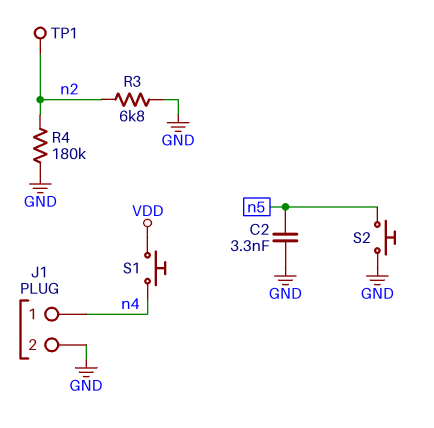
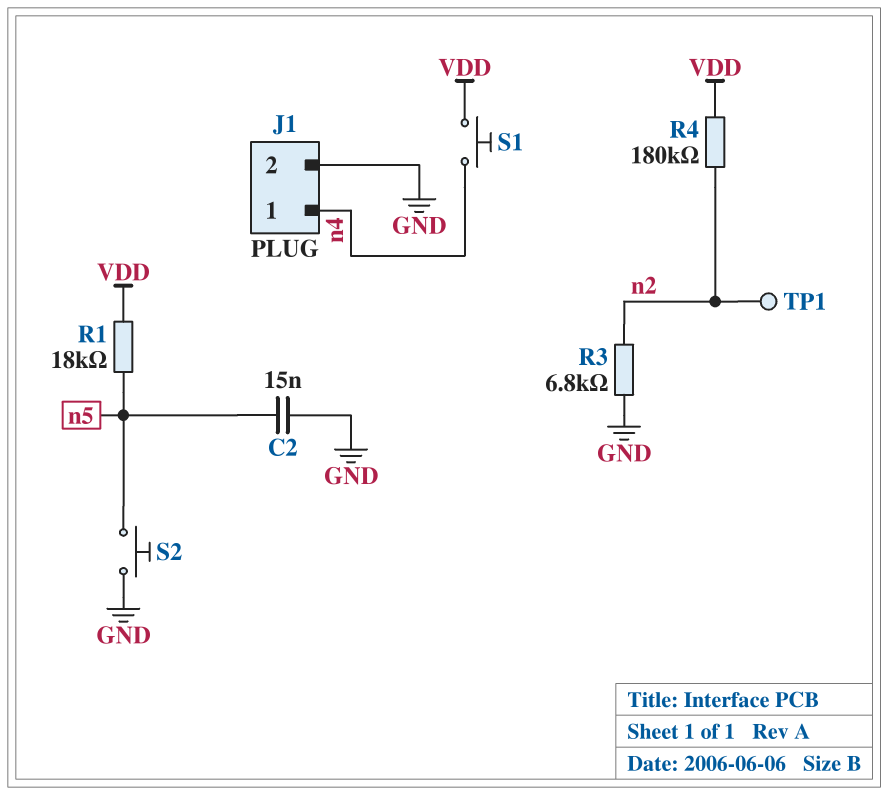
C2: 3.3nF (GND, n5) -> 15nF (GND, n5)
R1: none -> 18k (VDD, n5)
R4: 180k (GND, n2) -> 180k (VDD, n2)

